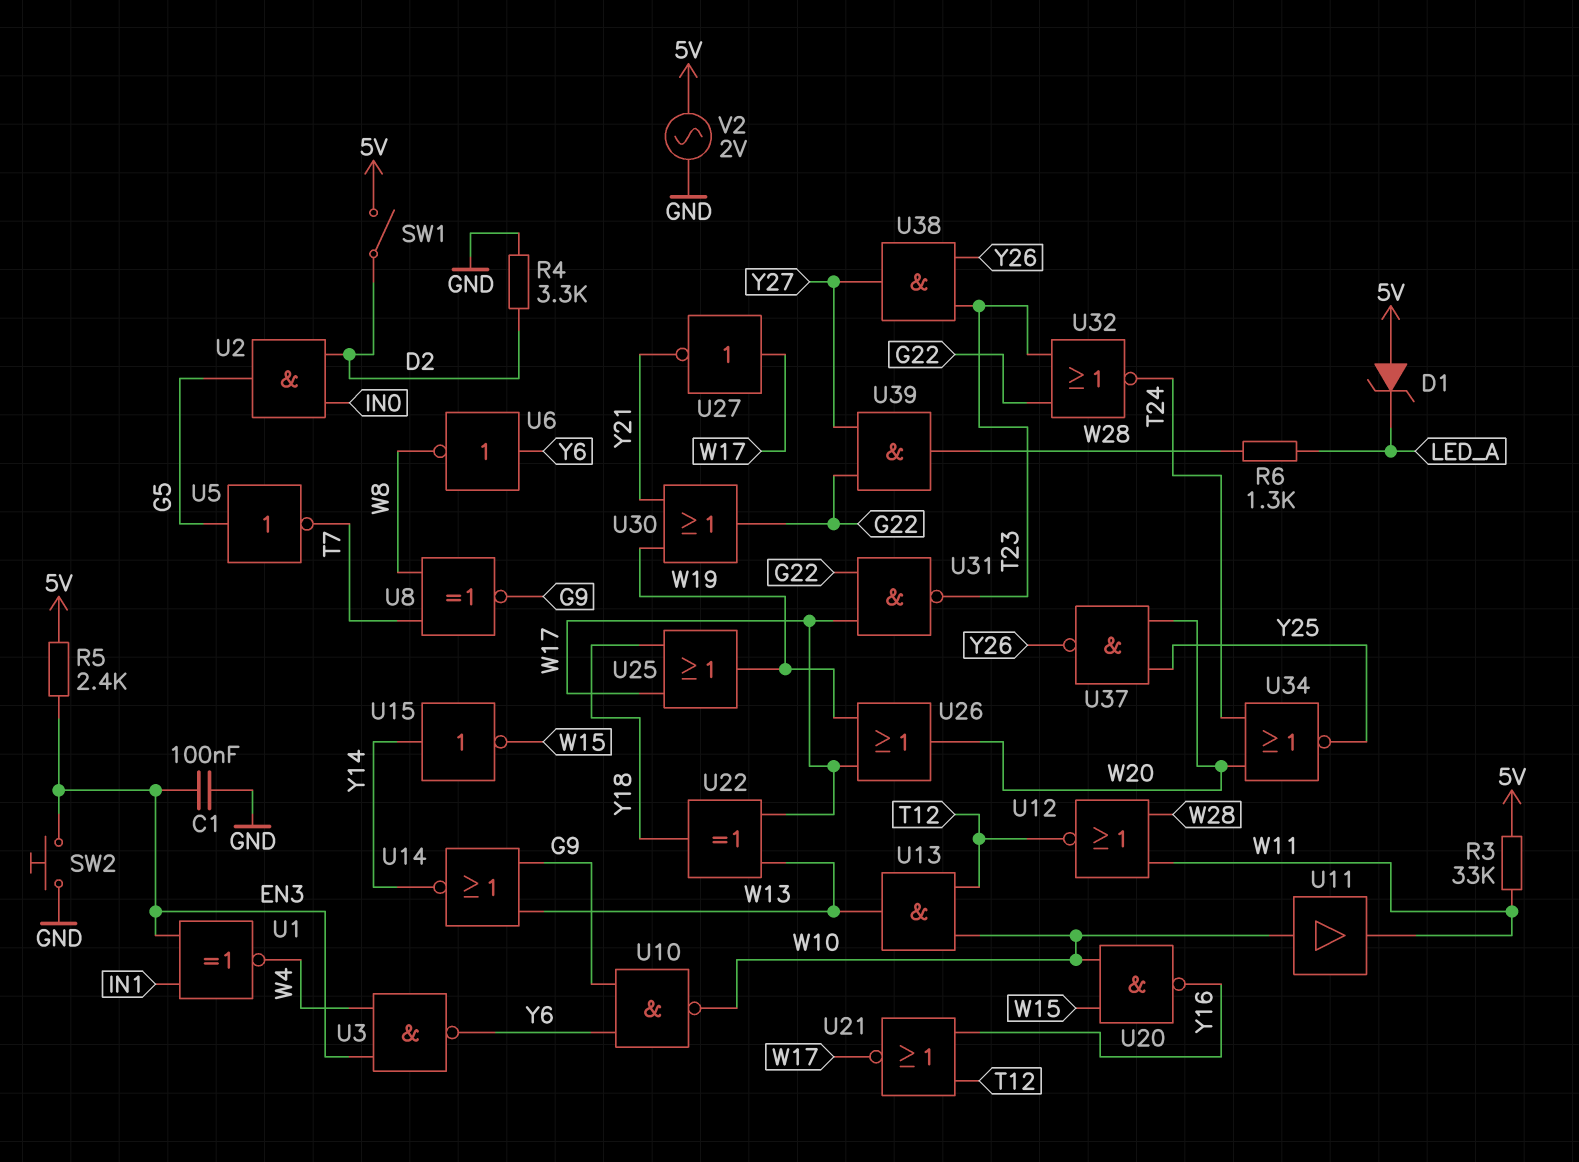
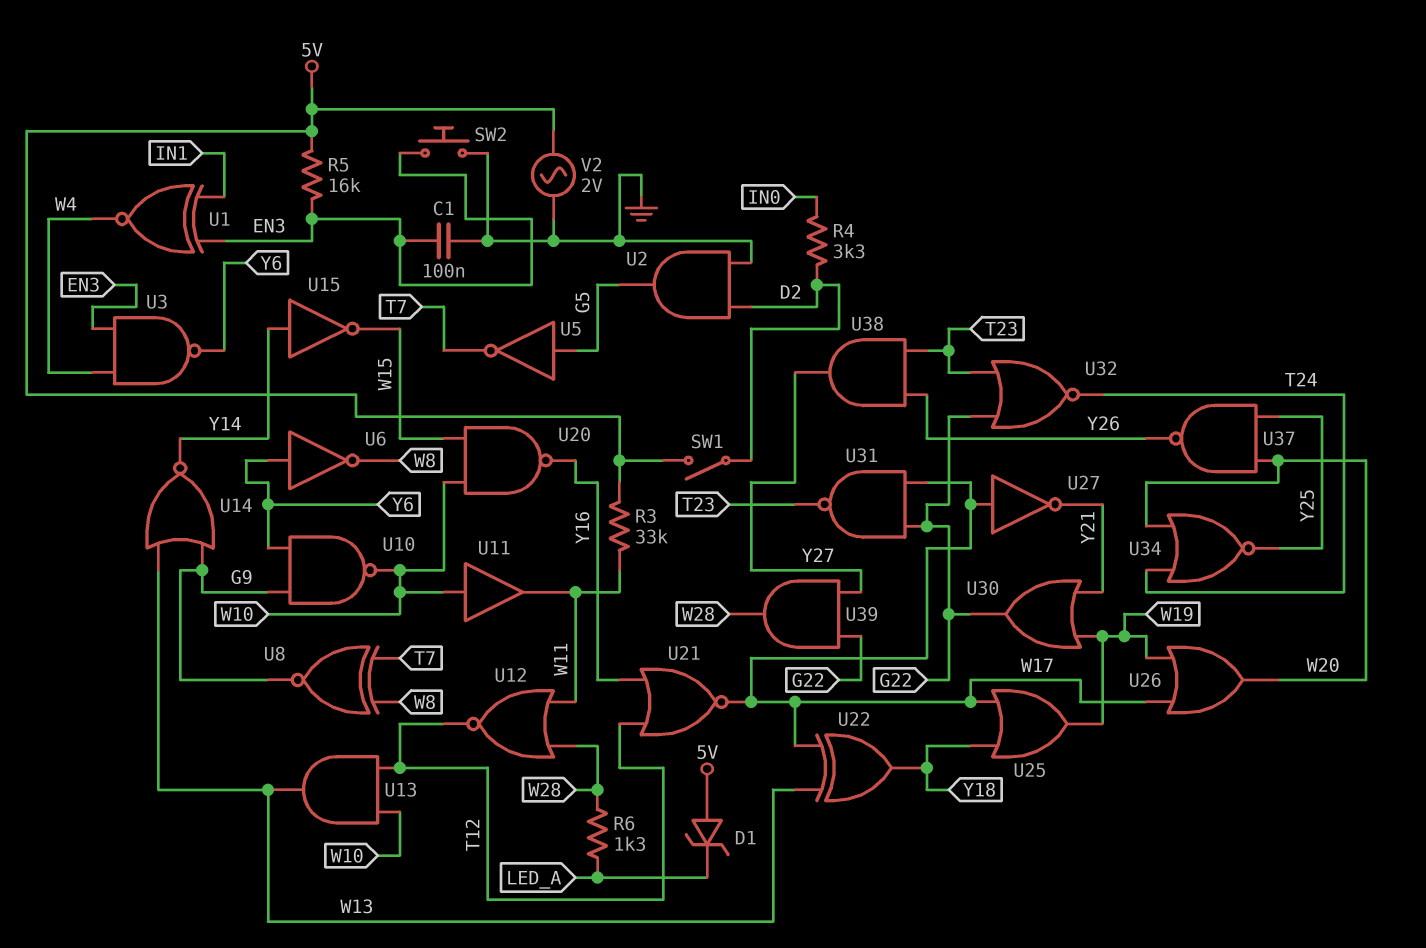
R4: 3.3k (D2, GND) -> 3.3k (D2, IN0)
R5: 2.4k (5V, EN3) -> 16k (5V, EN3)
U2: AND (in D2, in IN0, out G5) -> AND (in D2, in GND, out G5)

